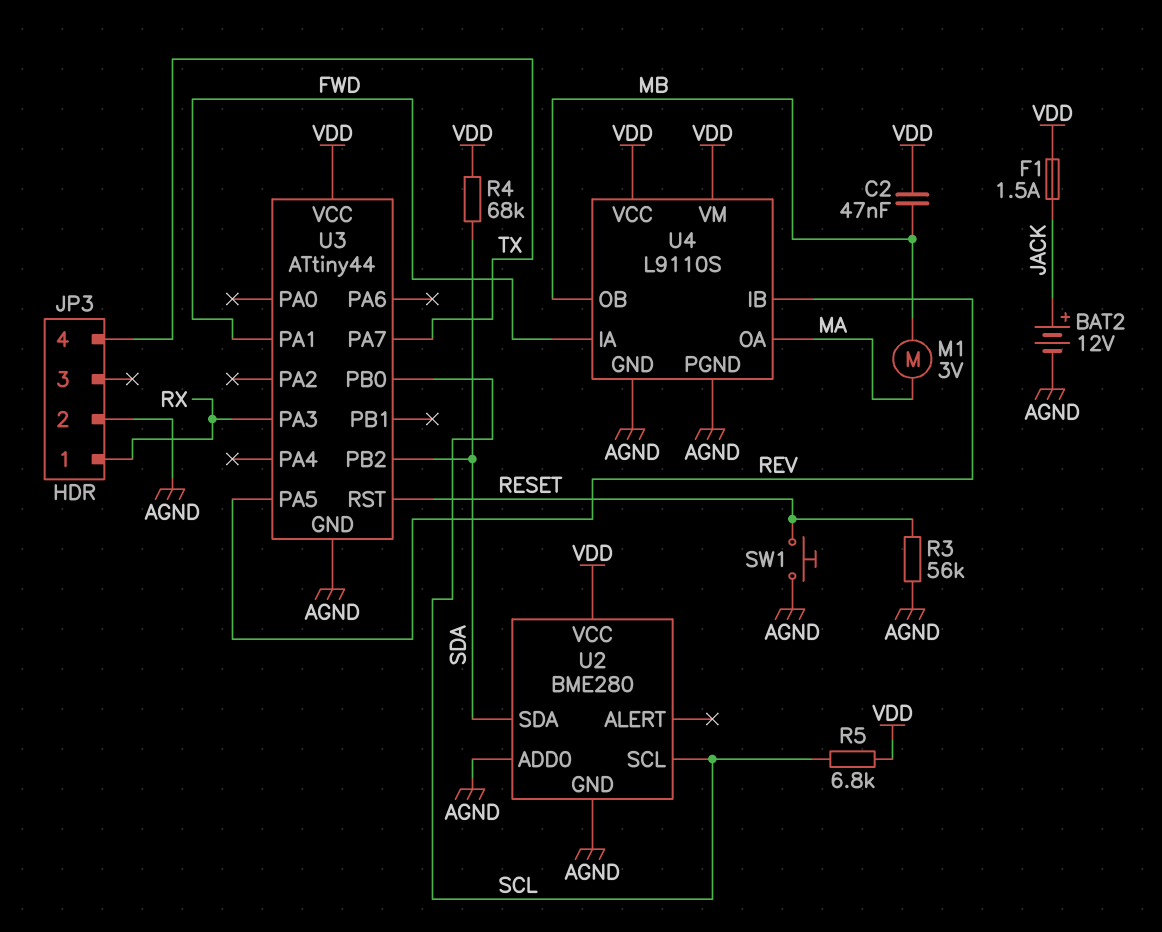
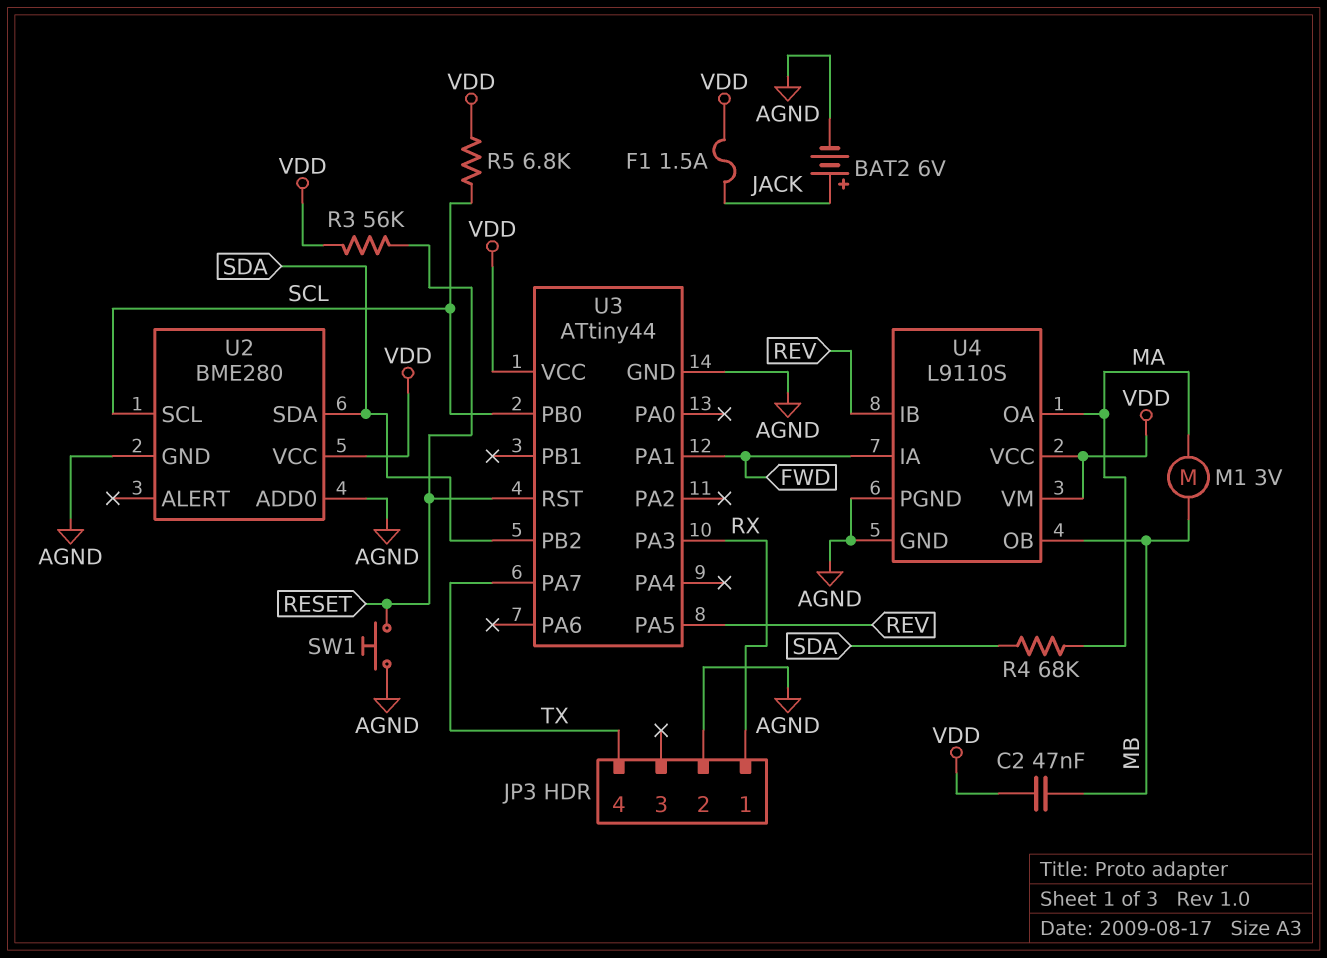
BAT2: 12V (plus JACK, minus AGND) -> 6V (plus JACK, minus AGND)
R3: 56k (AGND, RESET) -> 56k (RESET, VDD)
R4: 68k (SDA, VDD) -> 68k (MA, SDA)

